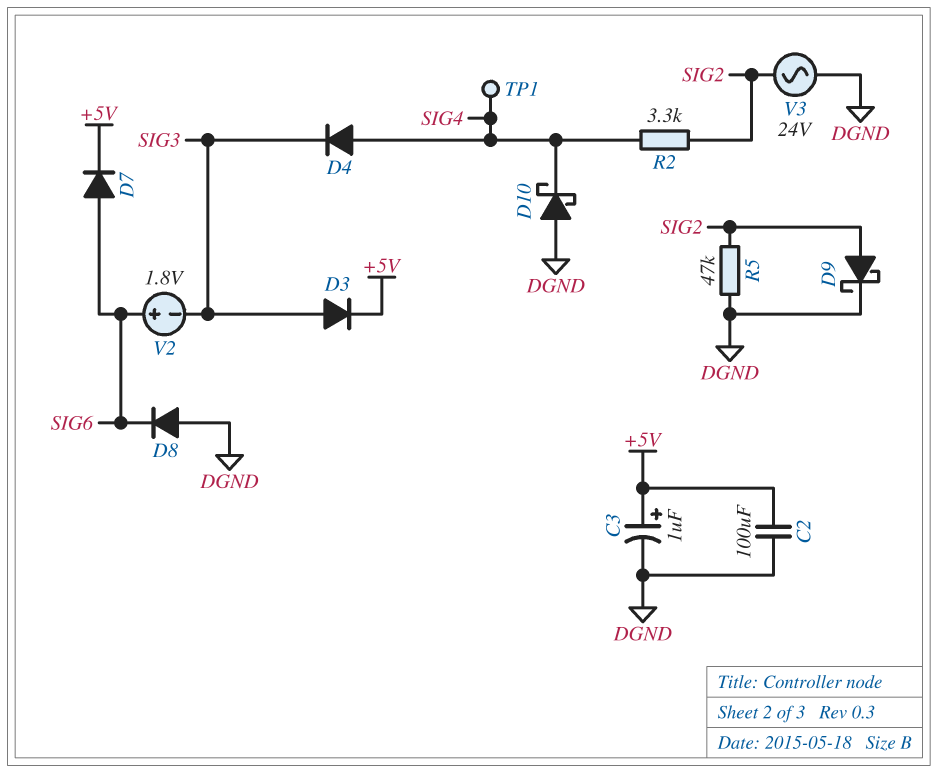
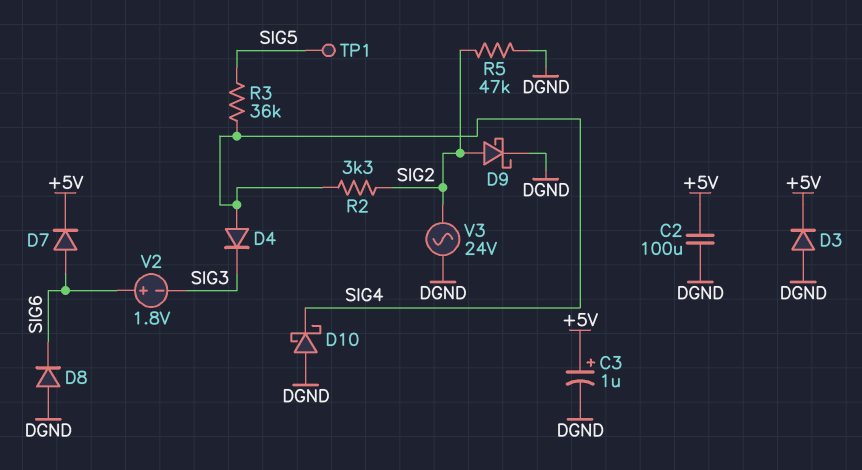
D3: diode (A SIG3, K +5V) -> diode (A DGND, K +5V)
R3: none -> 36k (SIG4, SIG5)
TP1: test point (SIG4) -> test point (SIG5)

